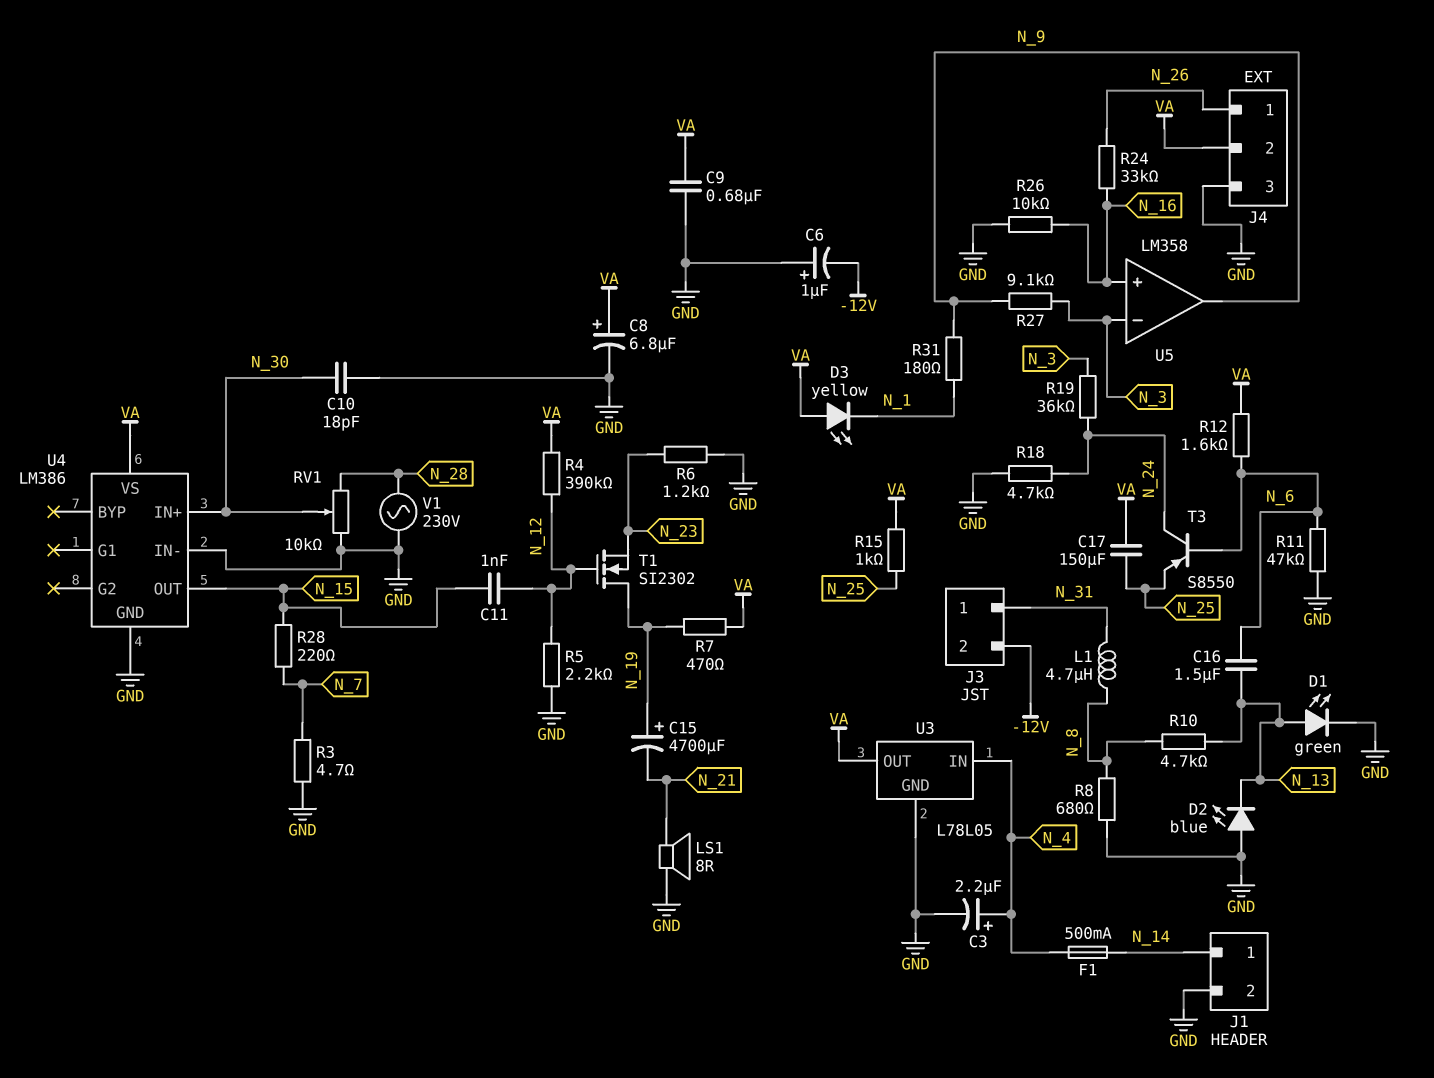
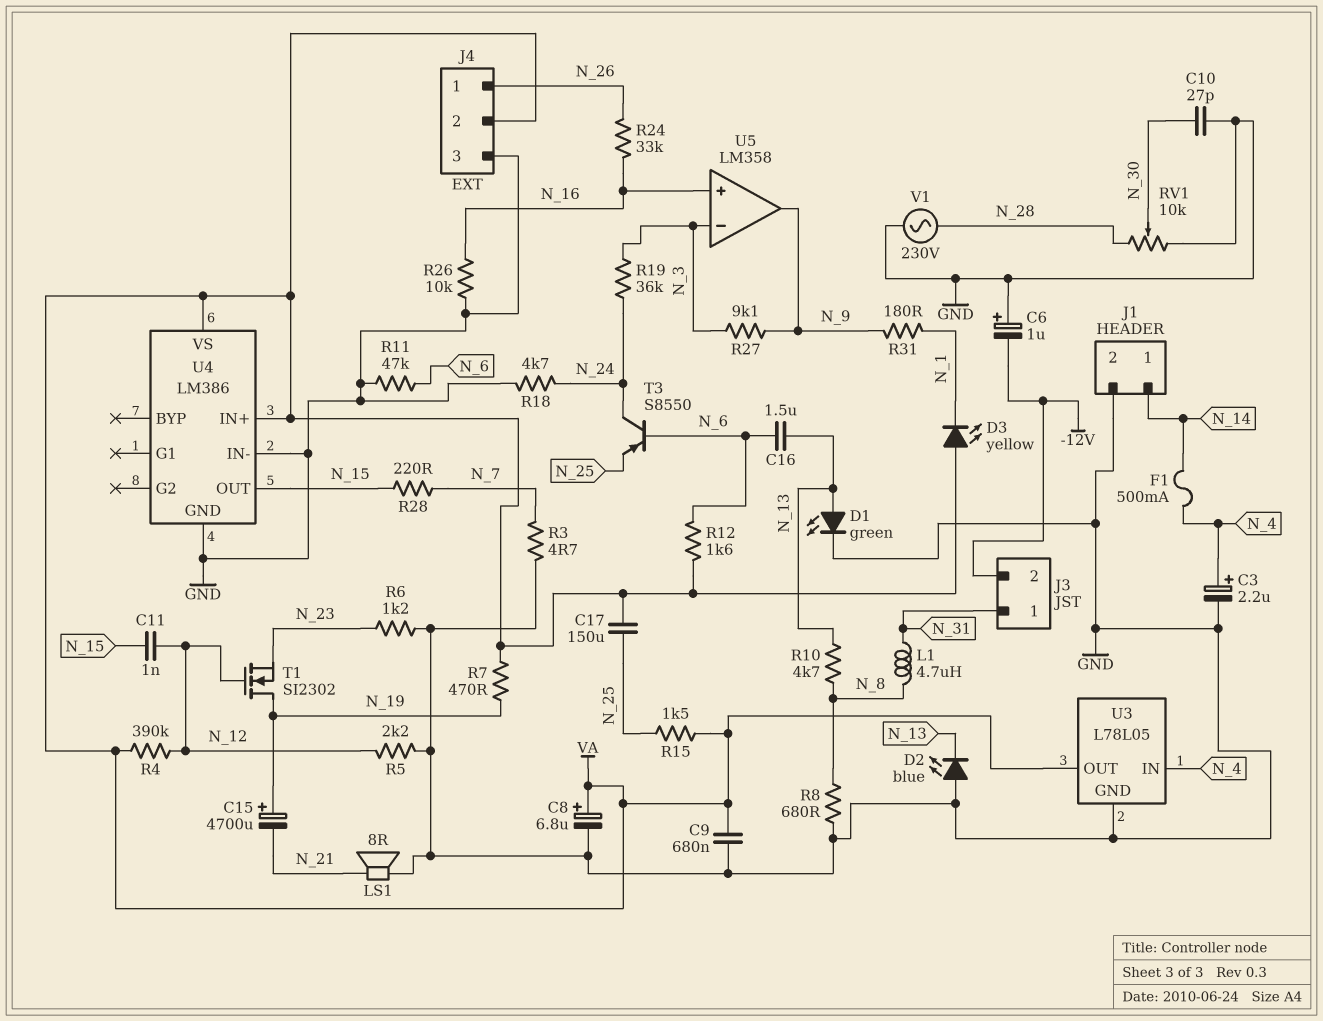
C10: 18pF (GND, N_30) -> 27pF (GND, N_30)
R15: 1k (N_25, VA) -> 1.5k (N_25, VA)
U4 pin IN+: N_30 -> VA

